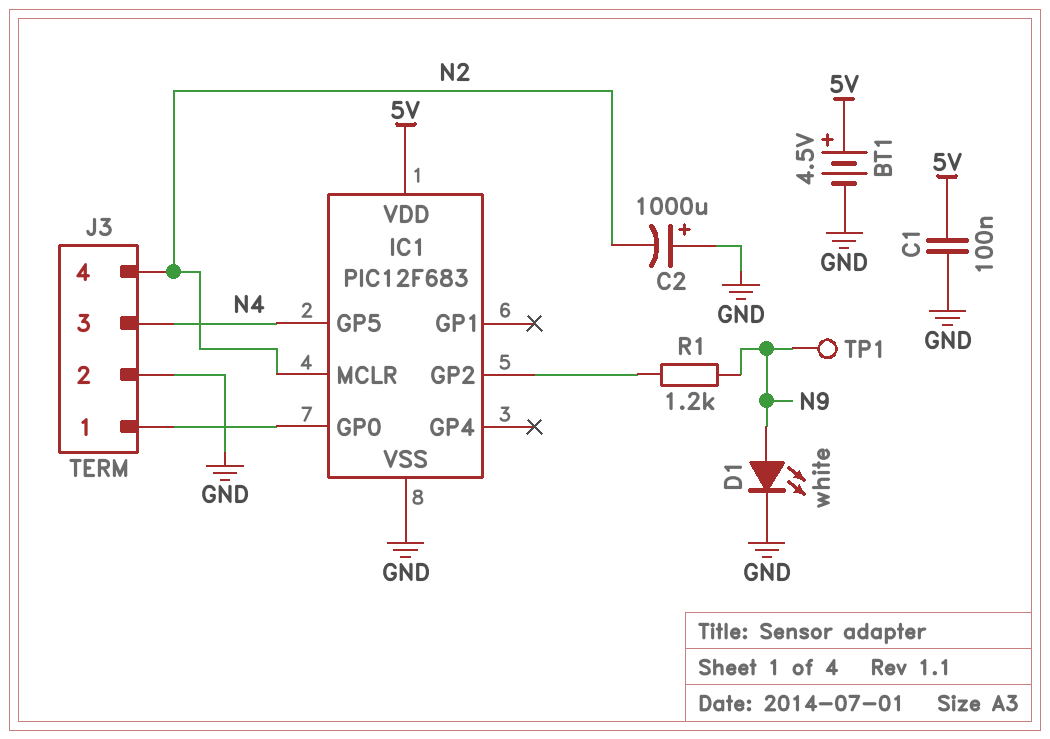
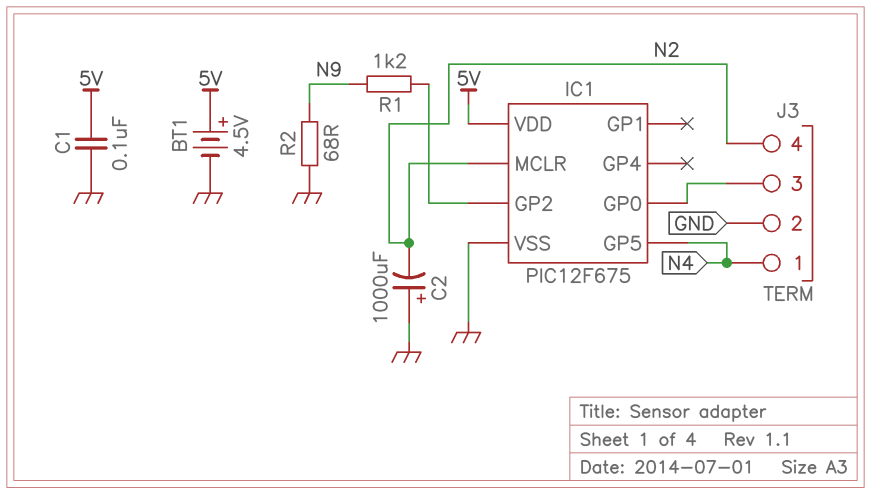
D1: LED white (A N9, K GND) -> none
IC1: PIC12F683 -> PIC12F675
J3 pin 1: IC1/GP0 -> N4
J3 pin 3: N4 -> IC1/GP0
R2: none -> 68 (GND, N9)
TP1: test point (N9) -> none

